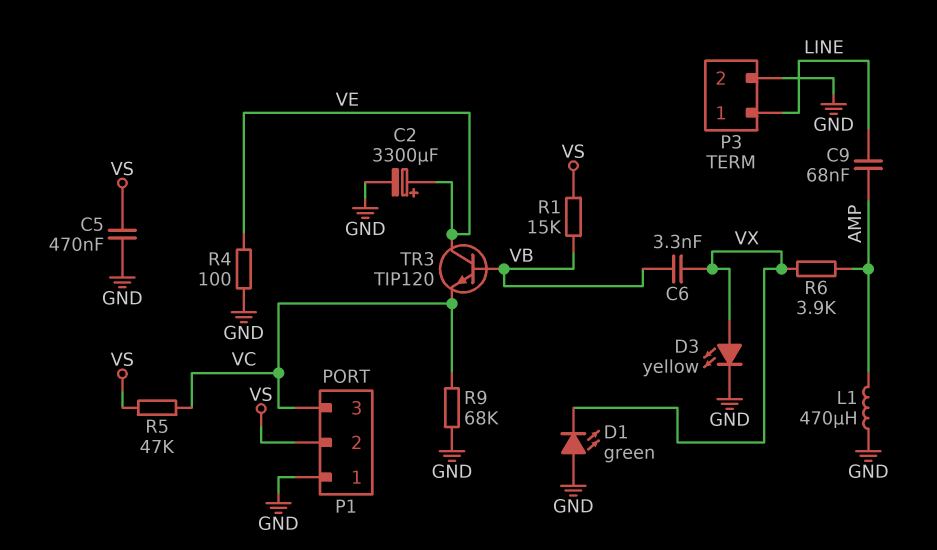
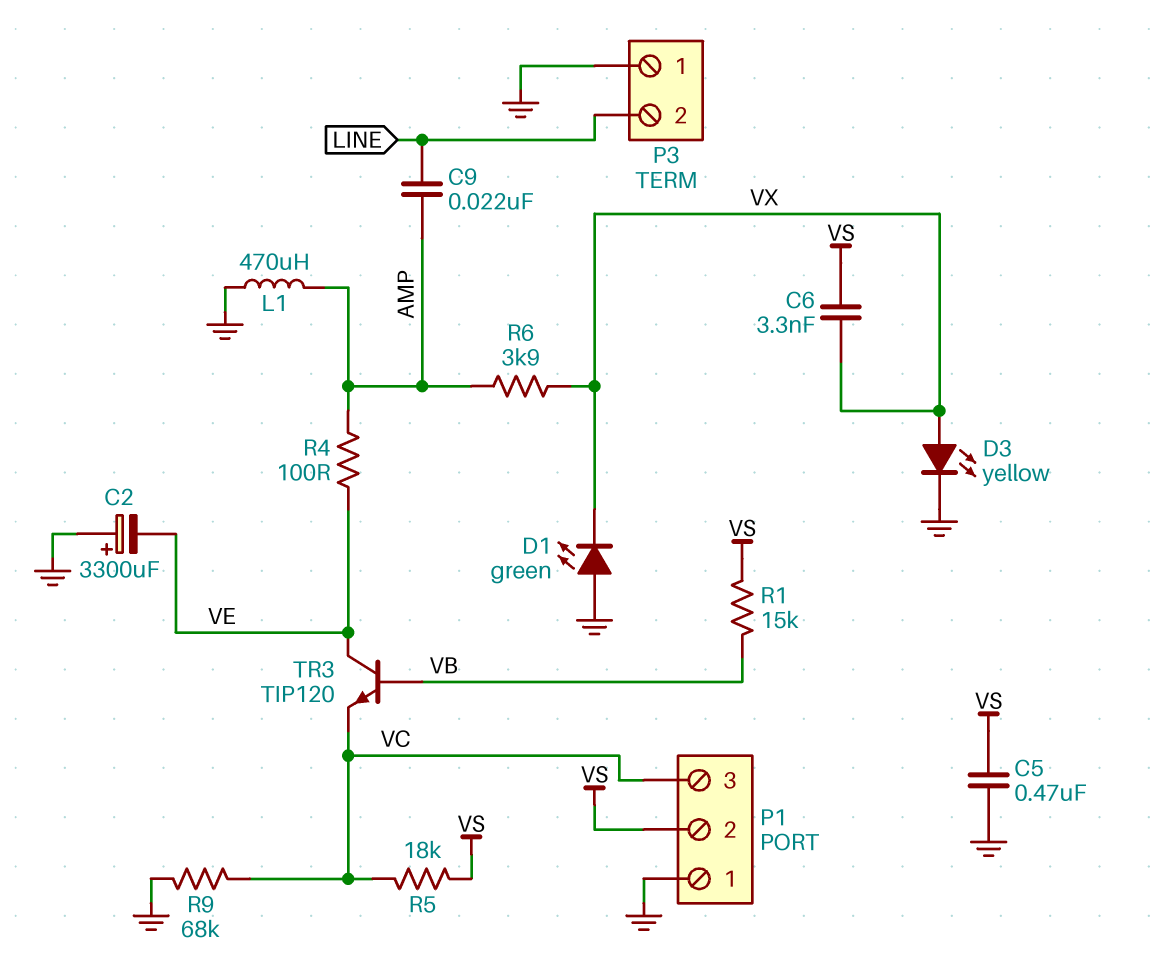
C2: 3300uF (plus VE, minus GND) -> 3300uF (plus GND, minus VE)
C6: 3.3nF (VB, VX) -> 3.3nF (VS, VX)
C9: 68nF (AMP, LINE) -> 22nF (AMP, LINE)
P3 pin 1: LINE -> GND
P3 pin 2: GND -> LINE
R4: 100 (GND, VE) -> 100 (AMP, VE)
R5: 47k (VC, VS) -> 18k (VC, VS)

